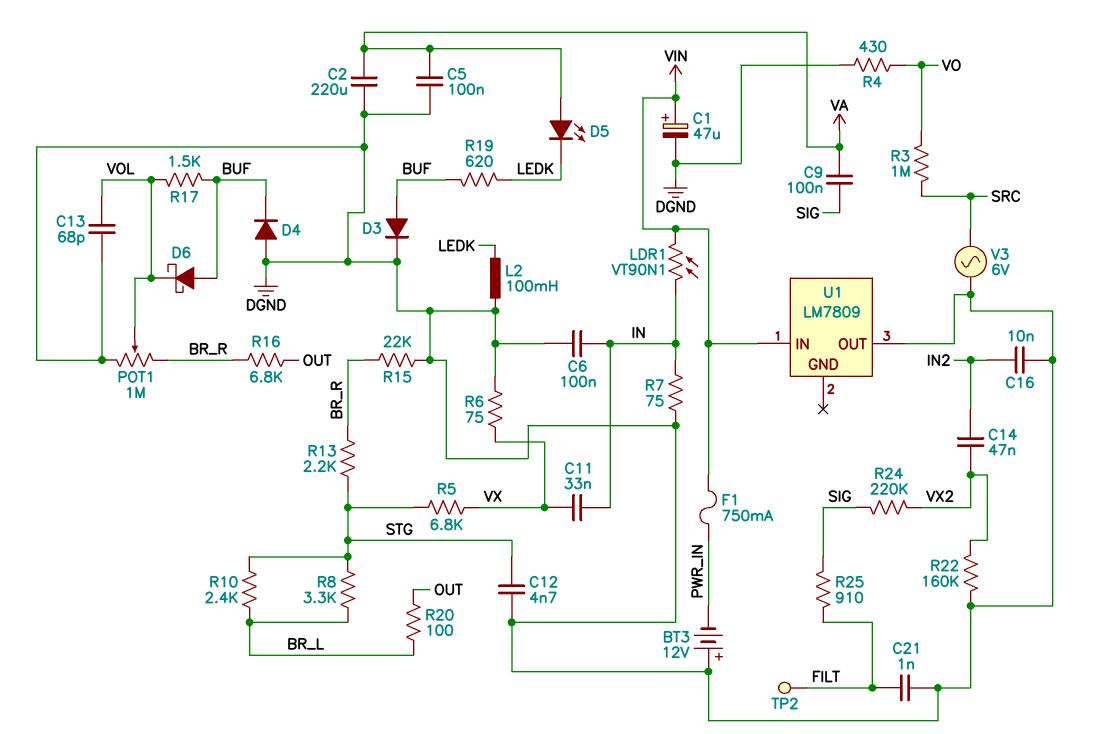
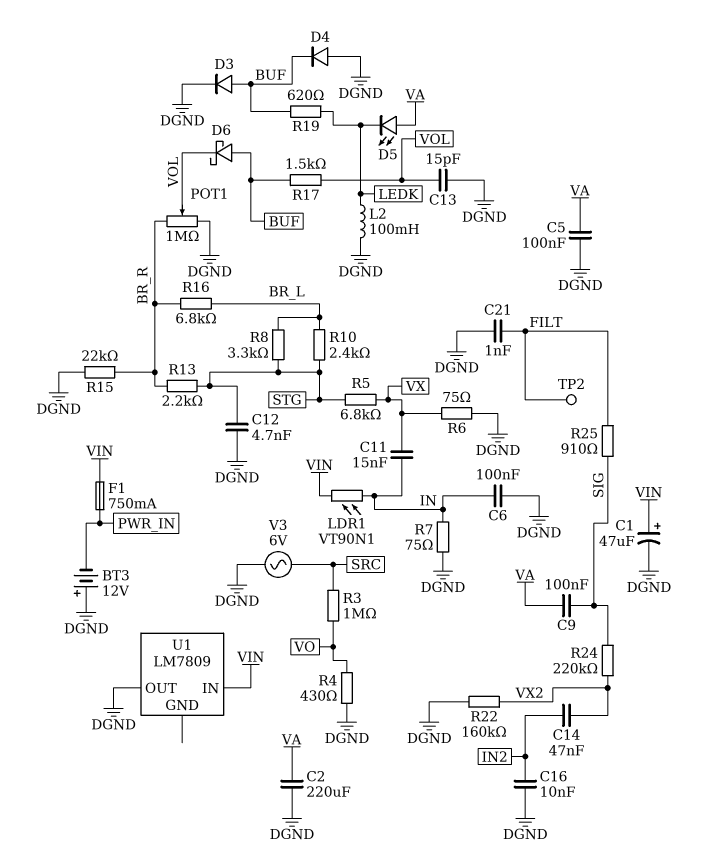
C11: 33nF (IN, VX) -> 15nF (IN, VX)
C13: 68pF (DGND, VOL) -> 15pF (DGND, VOL)
R16: 6.8k (BR_R, OUT) -> 6.8k (BR_L, BR_R)
R20: 100 (BR_L, OUT) -> none

